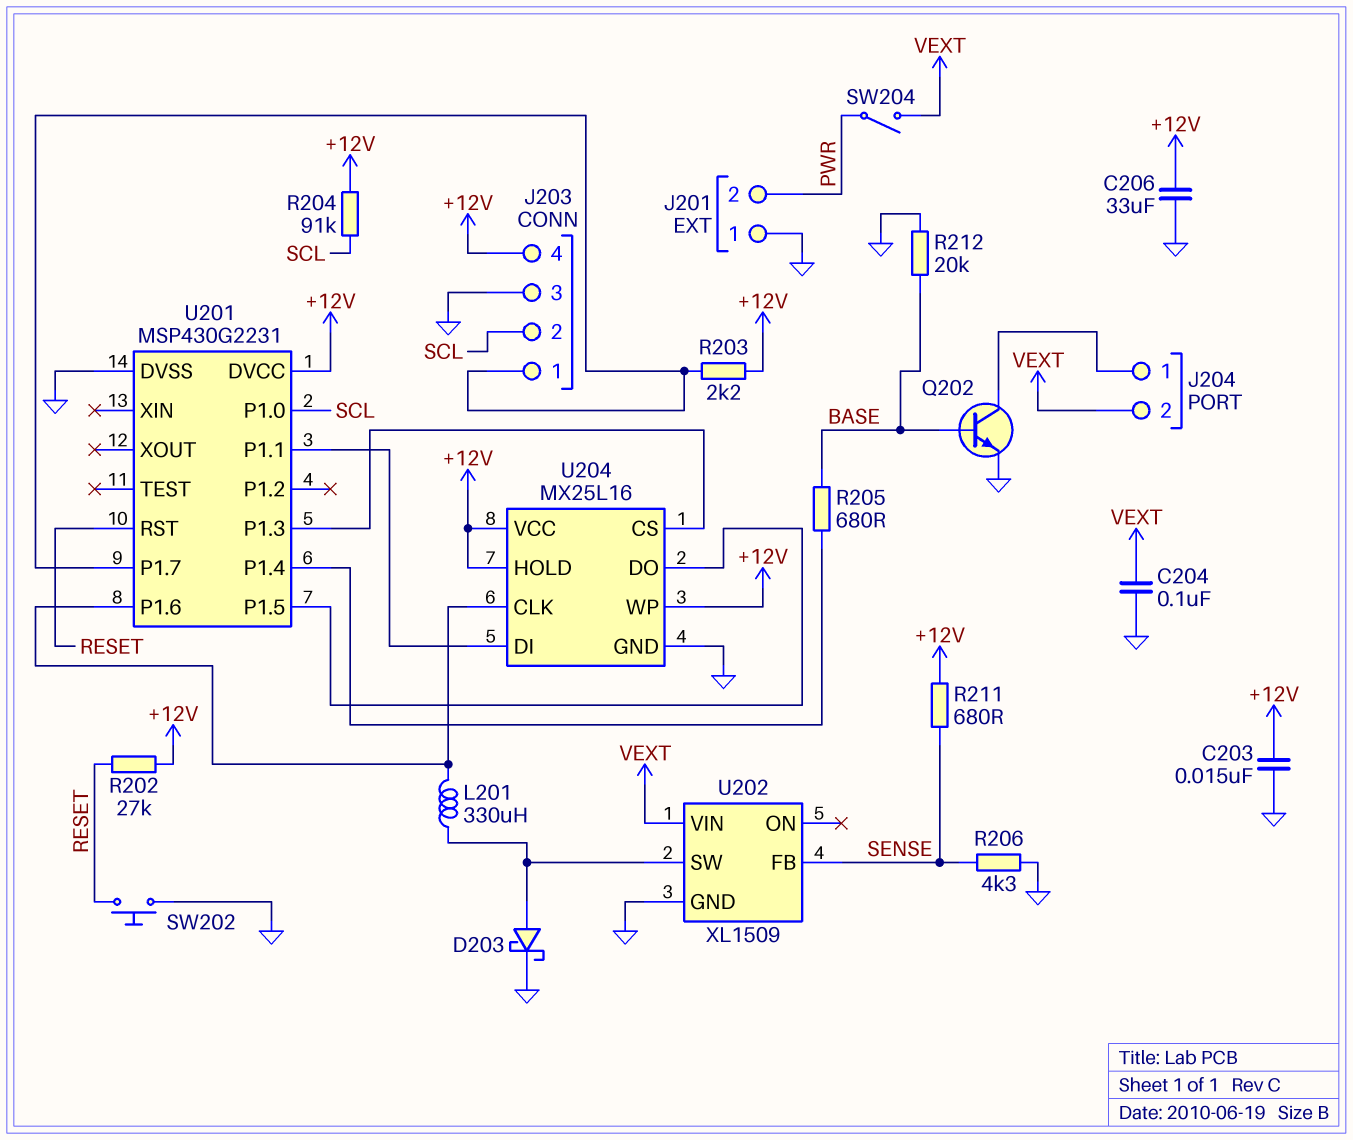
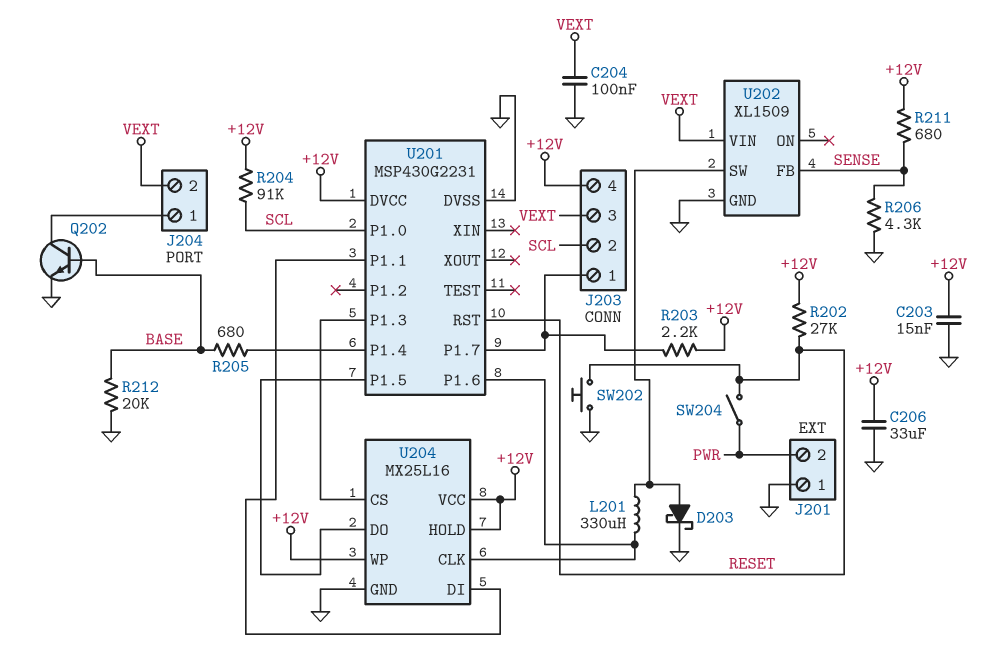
J203 pin 3: GND -> VEXT
SW204: switch (PWR, VEXT) -> switch (PWR, RESET)

